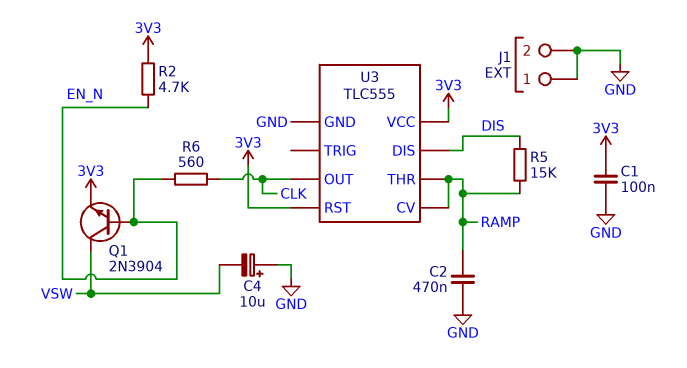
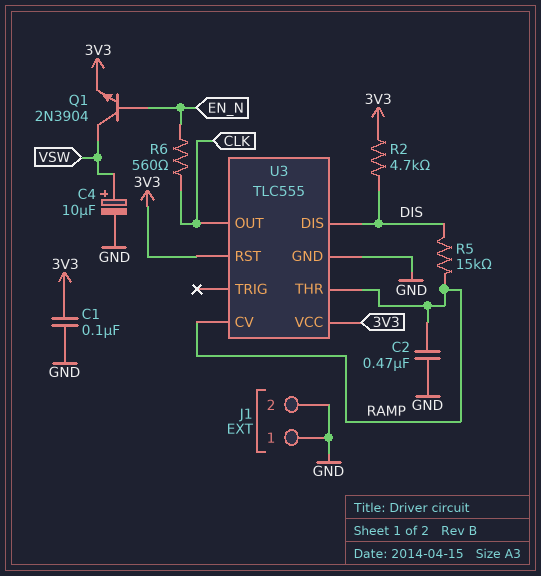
C4: 10uF (plus GND, minus VSW) -> 10uF (plus VSW, minus GND)
R2: 4.7k (3V3, EN_N) -> 4.7k (3V3, DIS)

